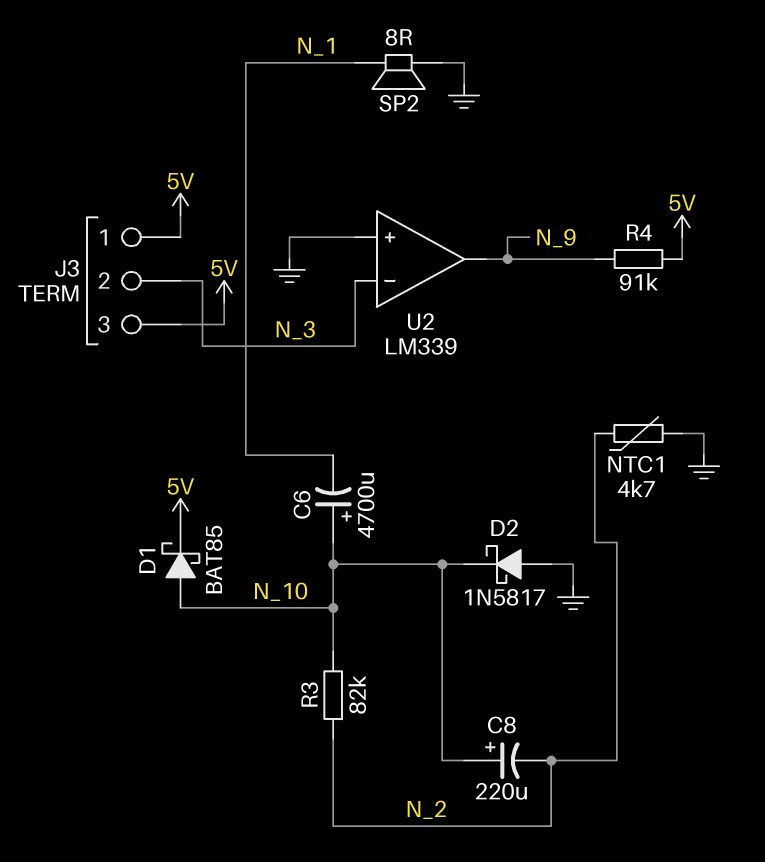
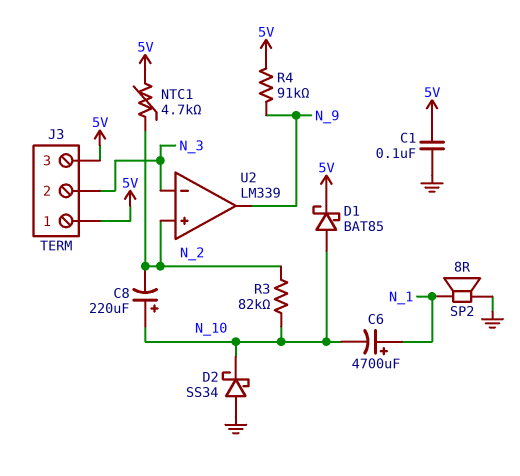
C1: none -> 100nF (5V, GND)
C6: 4700uF (plus N_10, minus N_1) -> 4700uF (plus N_1, minus N_10)
D2: schottky 1N5817 (A GND, K N_10) -> schottky SS34 (A GND, K N_10)
NTC1: 4.7k (GND, N_2) -> 4.7k (5V, N_2)
U2 pin in+: GND -> N_2

